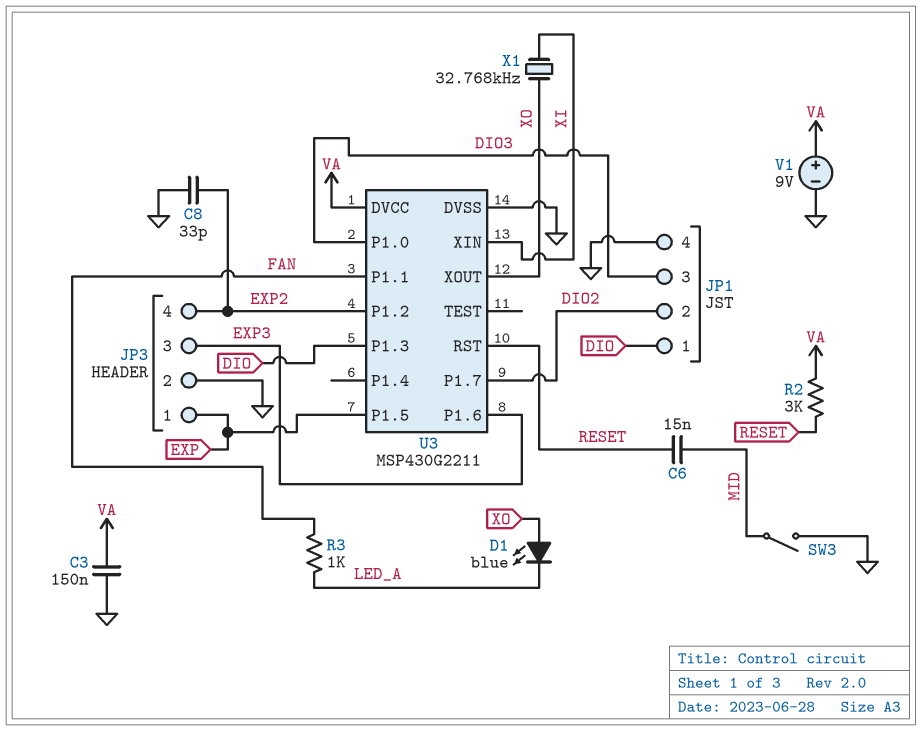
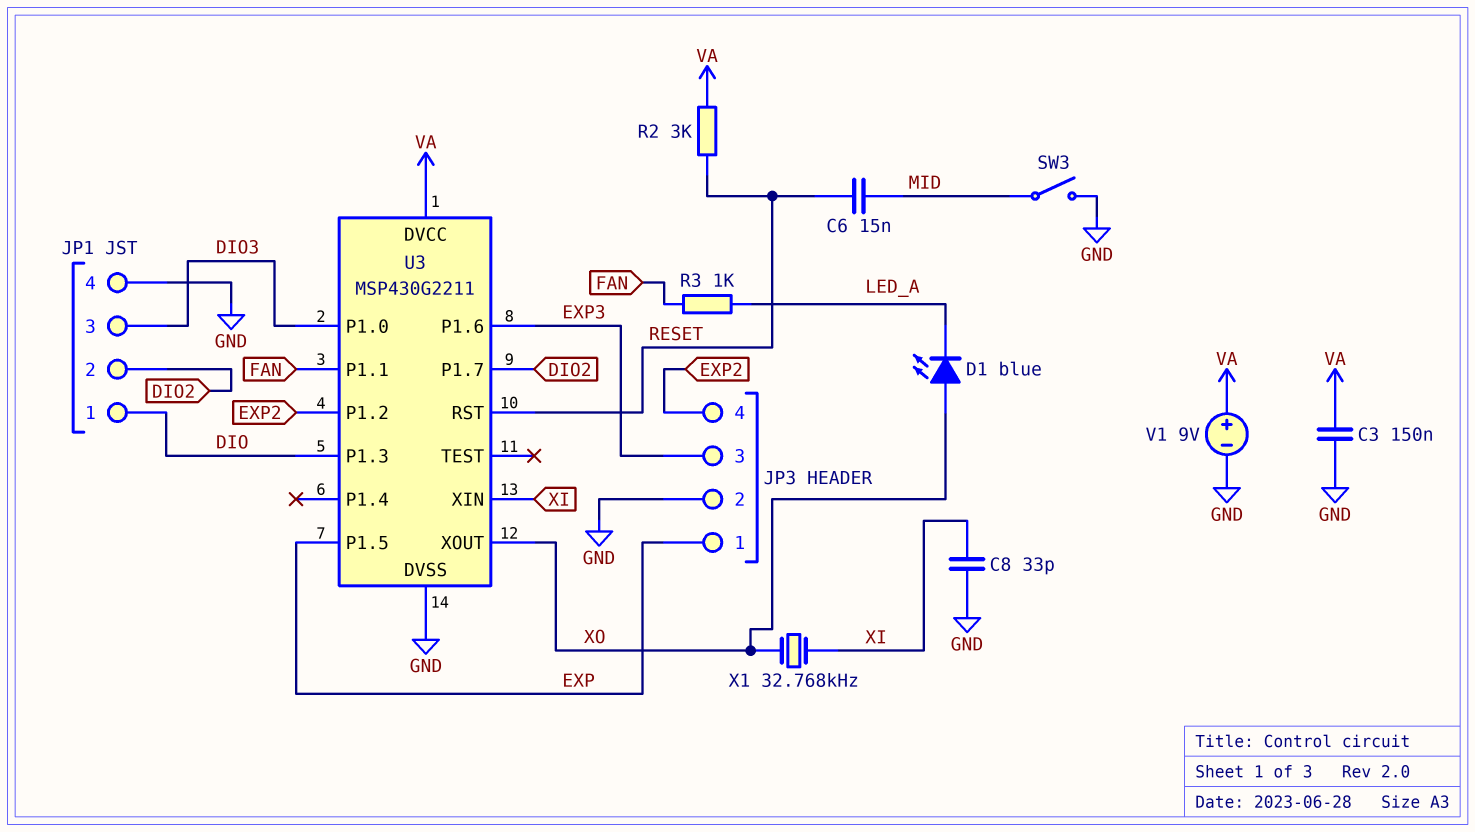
C8: 33pF (EXP2, GND) -> 33pF (GND, XI)

